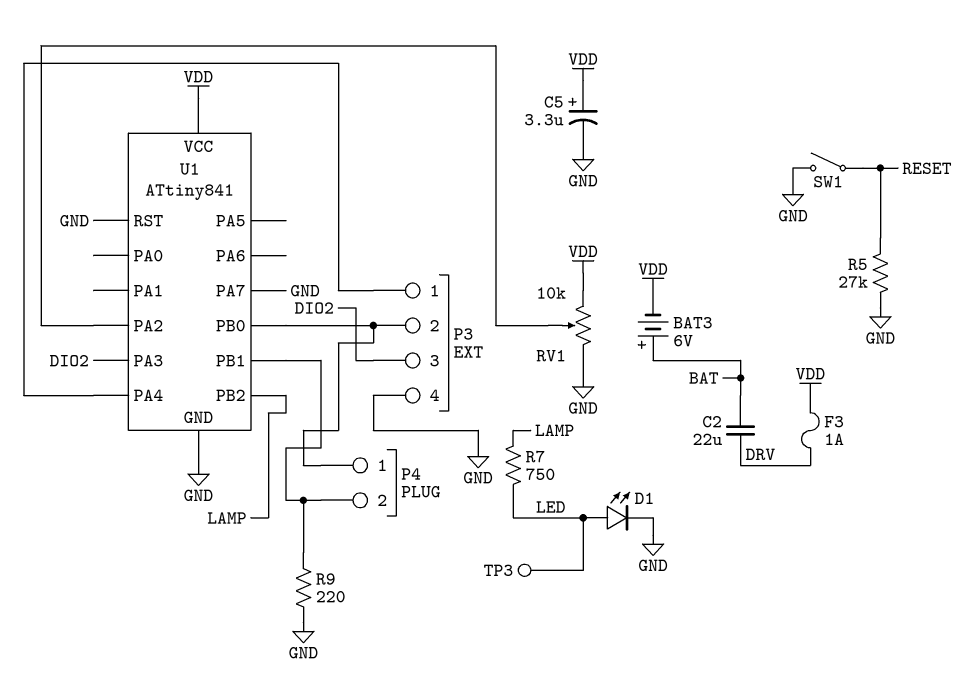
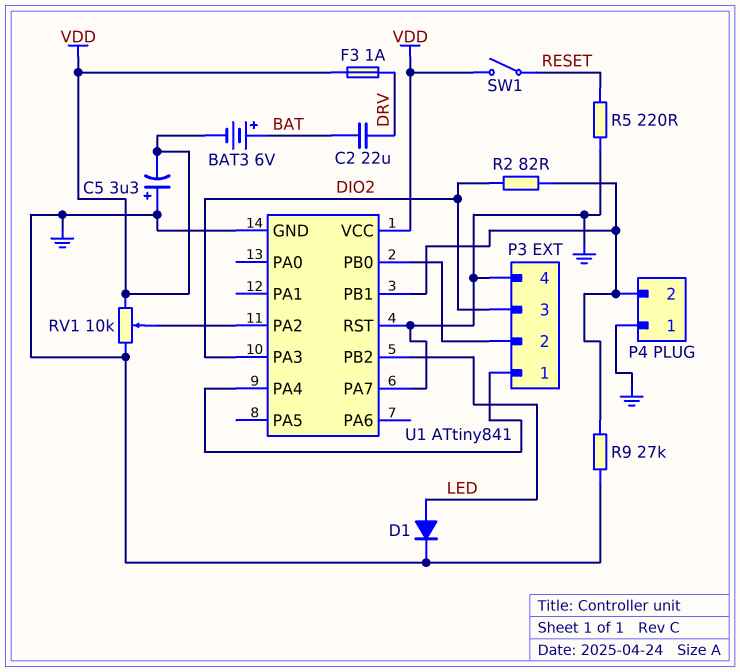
C5: 3.3uF (plus VDD, minus GND) -> 3.3uF (plus GND, minus VDD)
D1: LED (A LED, K GND) -> diode (A LED, K GND)
P4 pin 1: P3/2 -> GND
R2: none -> 82 (DIO2, P4/2)
R5: 27k (GND, RESET) -> 220 (GND, RESET)
R7: 750 (LAMP, LED) -> none
R9: 220 (GND, P4/2) -> 27k (GND, P4/2)
SW1: switch (GND, RESET) -> switch (RESET, VDD)
TP3: test point (LED) -> none
U1 pin PB2: LAMP -> LED

